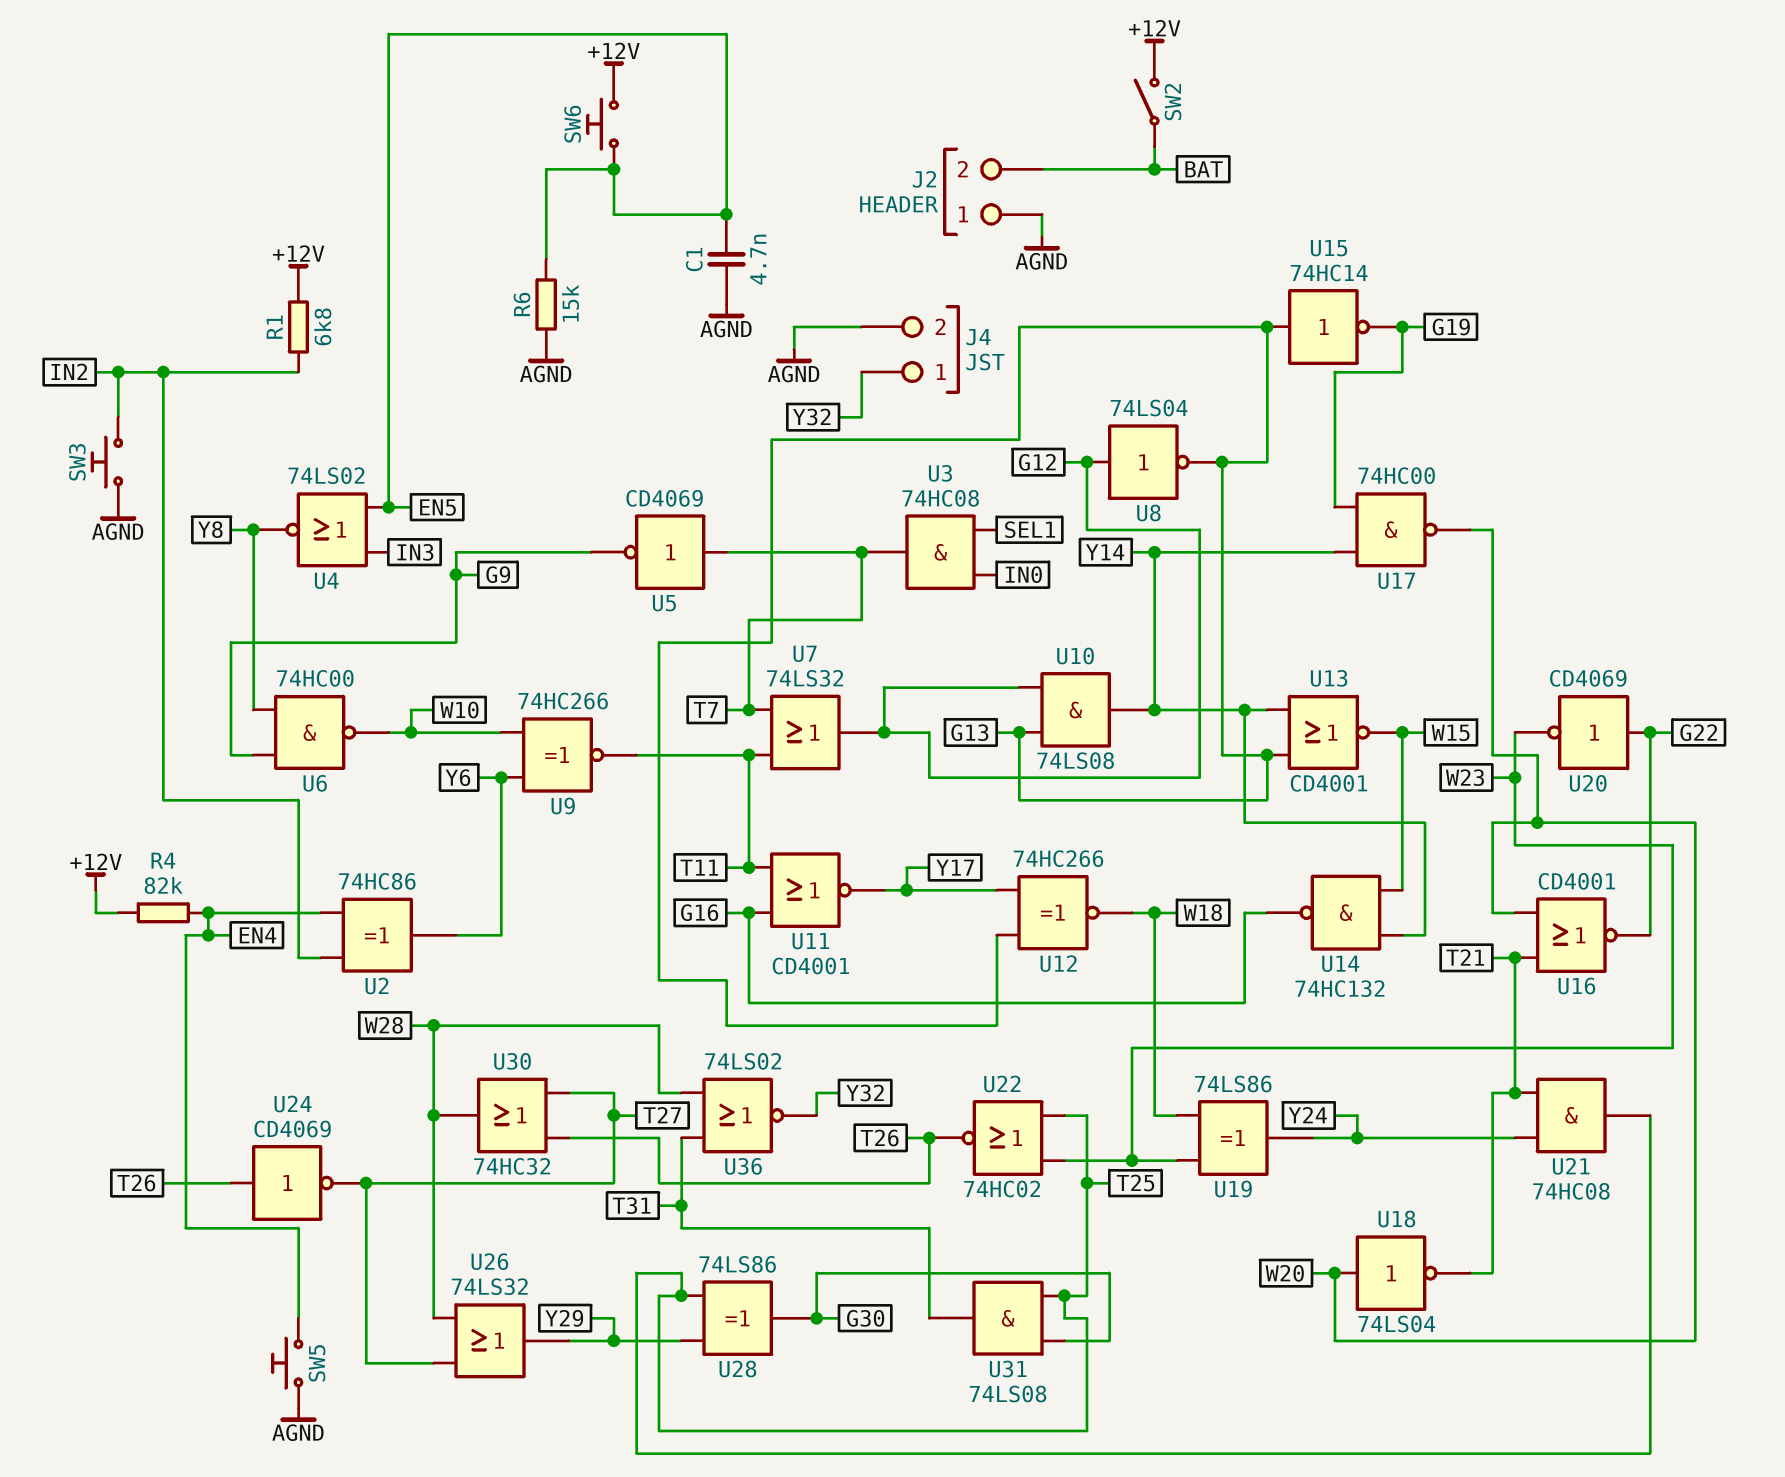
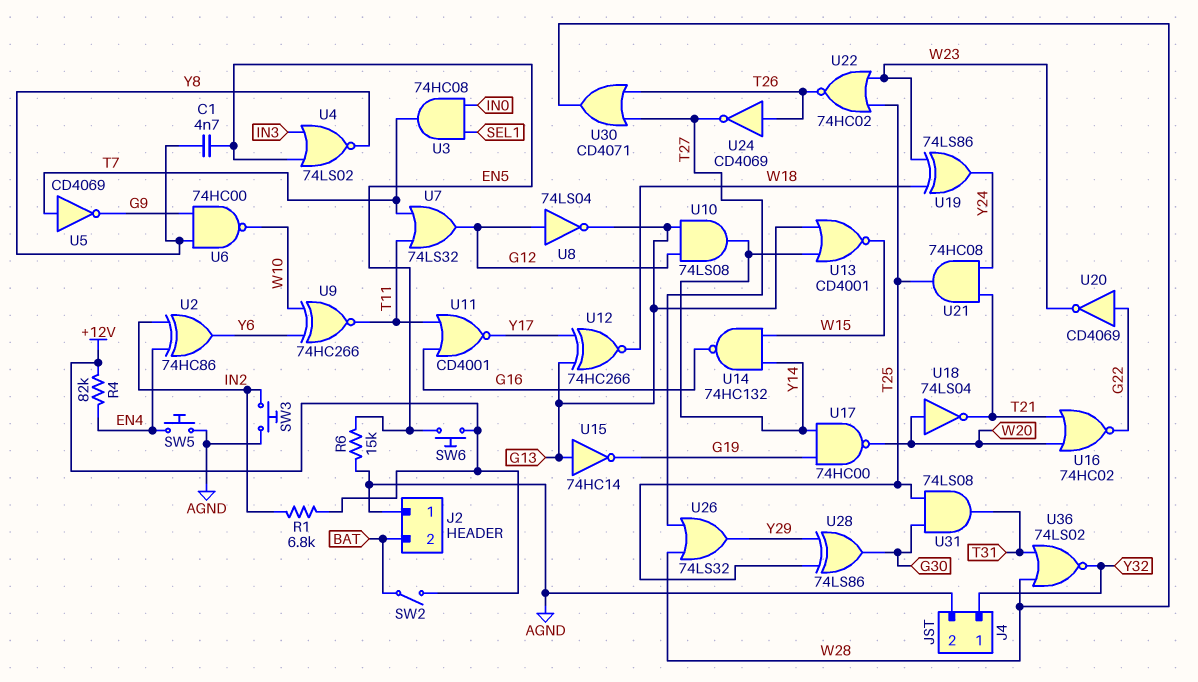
C1: 4.7nF (AGND, EN5) -> 4.7nF (EN5, Y8)
U16: NOR CD4001 (in T21, in W20, out G22) -> NOR 74HC02 (in T21, in W20, out G22)
U30: OR 74HC32 (in T26, in T27, out W28) -> OR CD4071 (in T26, in T27, out W28)

